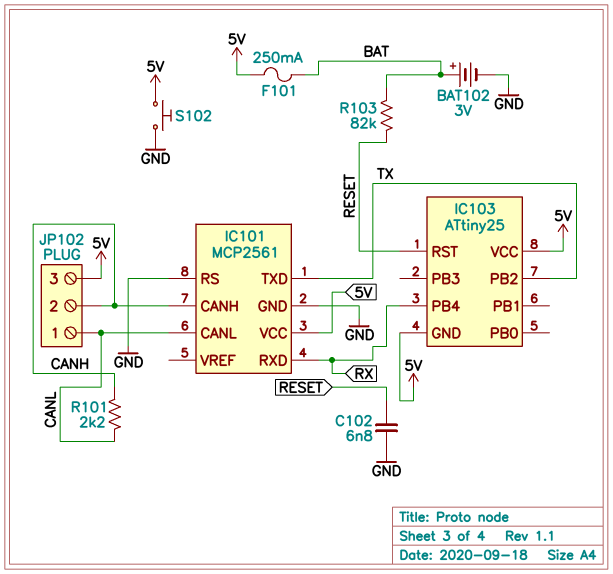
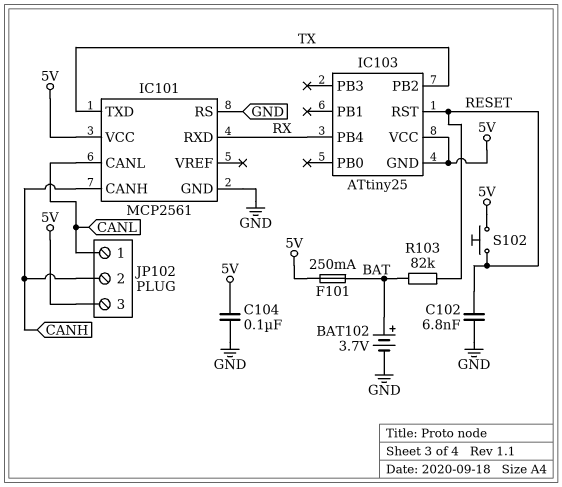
BAT102: 3V (plus BAT, minus GND) -> 3.7V (plus BAT, minus GND)
C104: none -> 100nF (5V, GND)
R101: 2.2k (CANH, CANL) -> none
S102: button (5V, GND) -> button (5V, RESET)

